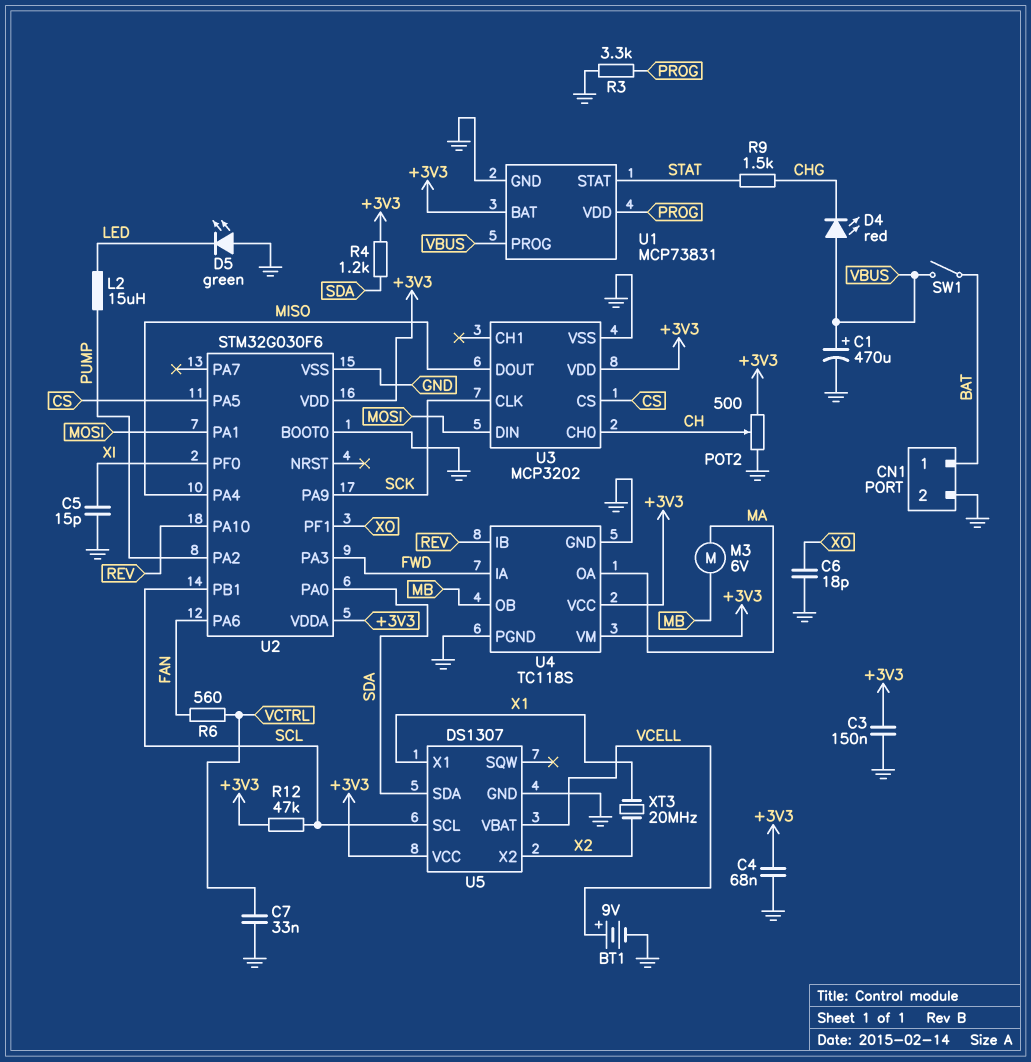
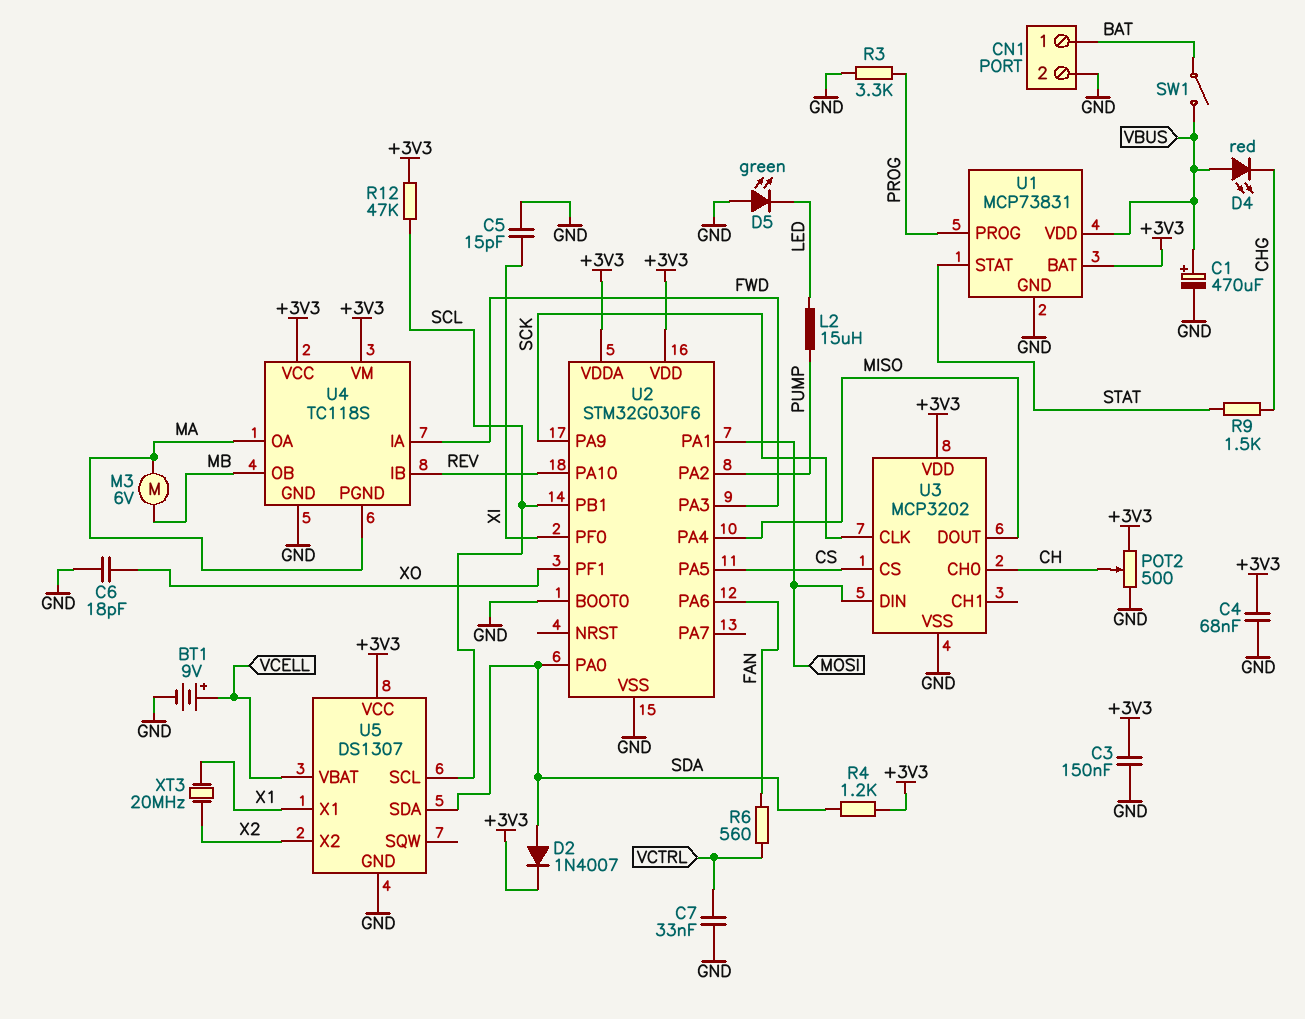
D2: none -> diode 1N4007 (A SDA, K +3V3)
U1 pin PROG: VBUS -> PROG
U1 pin VDD: PROG -> VBUS
U4 pin PGND: GND -> MA

